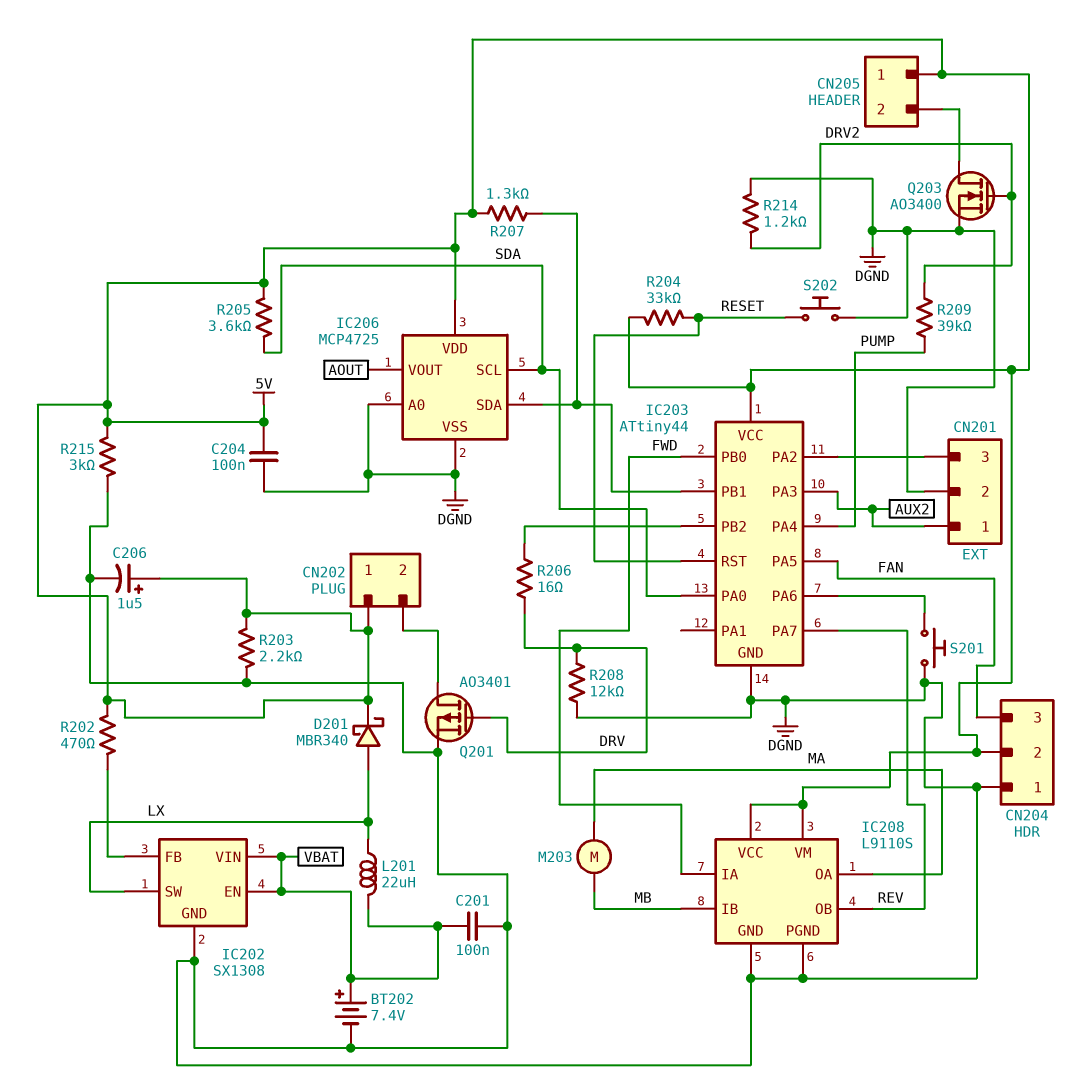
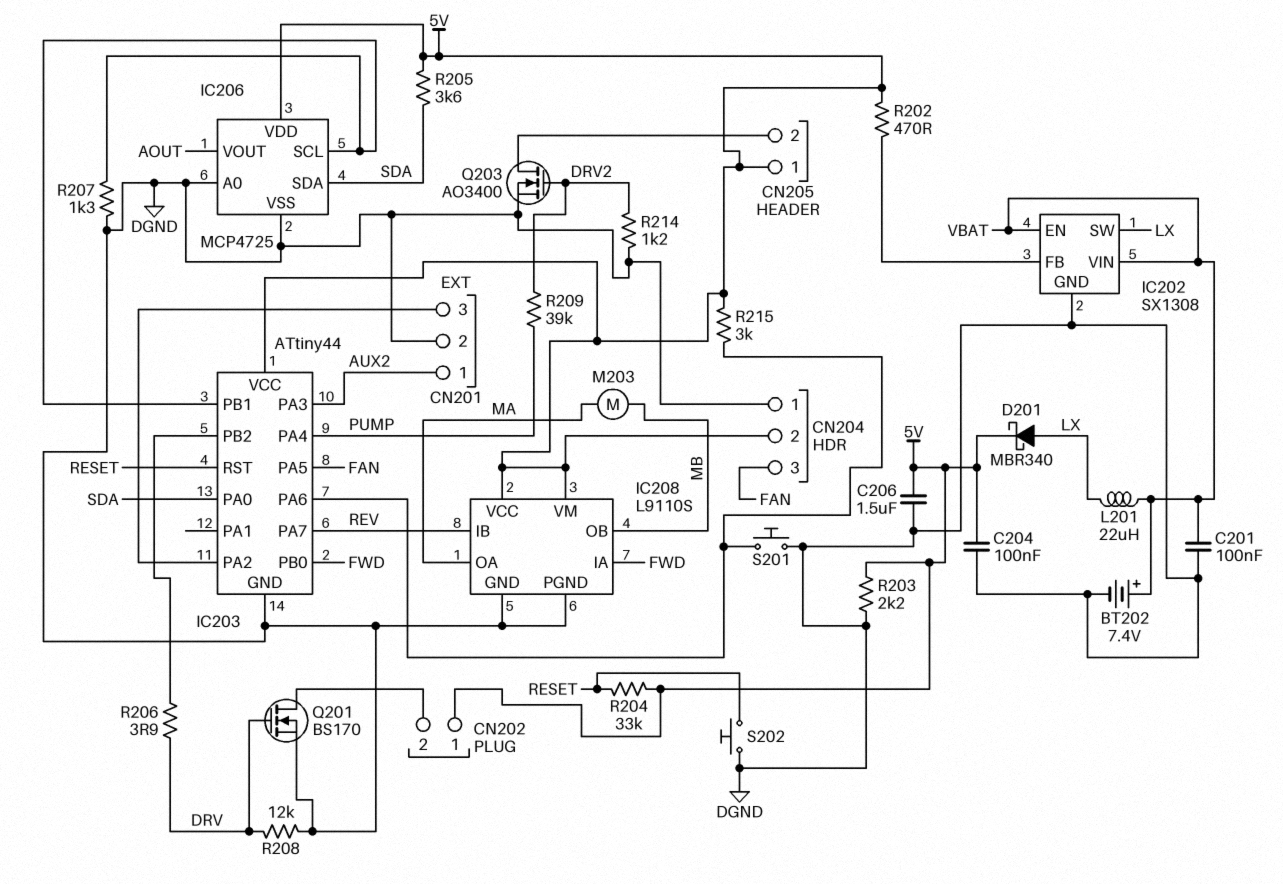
C206: 1.5uF (plus 5V, minus DGND) -> 1.5uF (5V, DGND)
IC206 pin SCL: SDA -> IC203/PB1
IC206 pin SDA: IC203/PB1 -> SDA
IC208 pin IB: MB -> REV
IC208 pin OB: REV -> MB
Q201: PMOS AO3401 (G DRV, D CN202/2, S DGND) -> NMOS BS170 (G DRV, D CN202/2, S DGND)
R206: 16 (DRV, IC203/PB2) -> 3.9 (DRV, IC203/PB2)
R207: 1.3k (5V, IC203/PB1) -> 1.3k (DGND, IC203/PB1)
R215: 3k (5V, DGND) -> 3k (5V, IC203/PA6)

